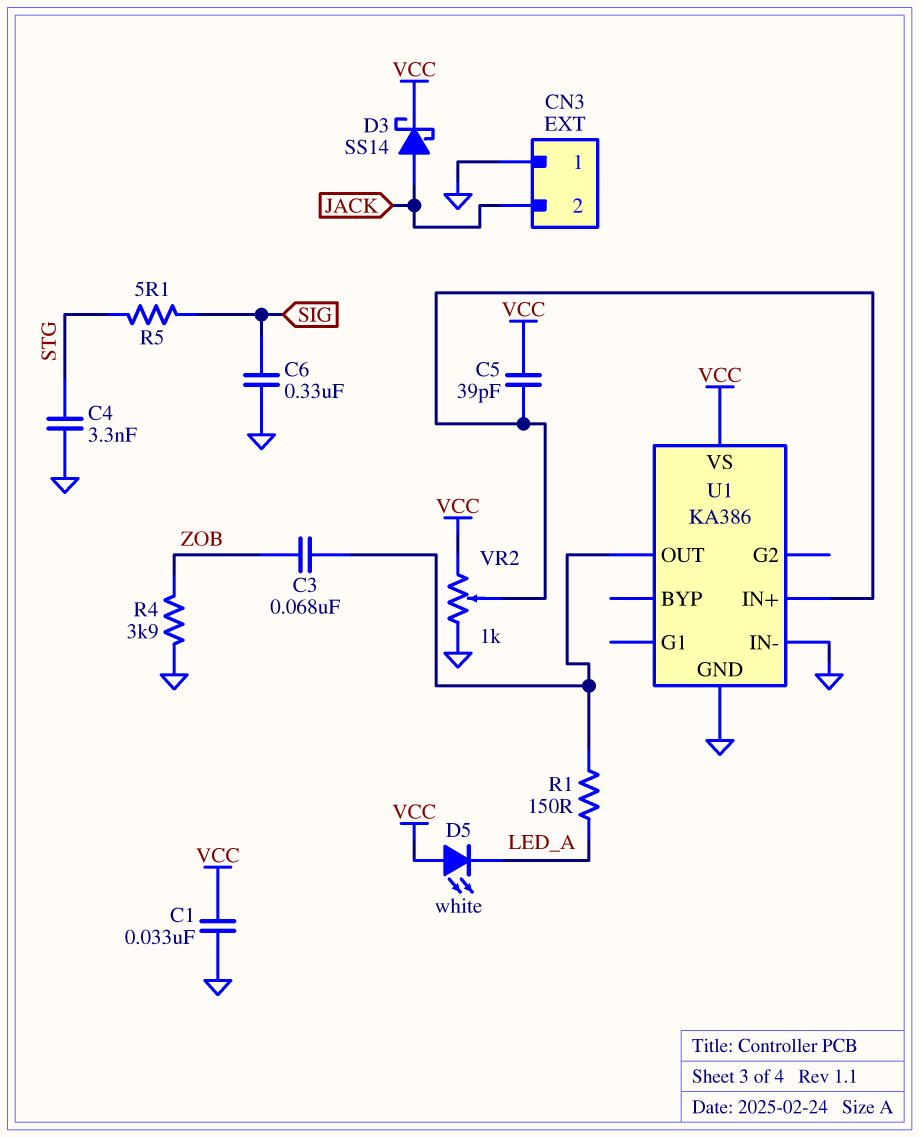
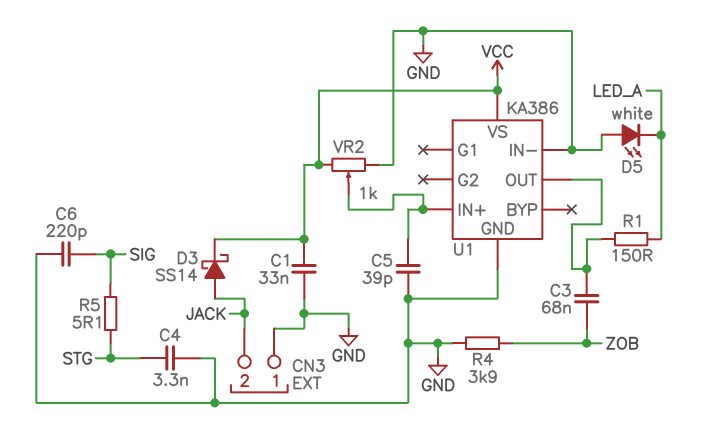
C5: 39pF (U1/IN+, VCC) -> 39pF (GND, U1/IN+)
C6: 330nF (GND, SIG) -> 220pF (GND, SIG)
D5: LED white (A VCC, K LED_A) -> LED white (A GND, K LED_A)

